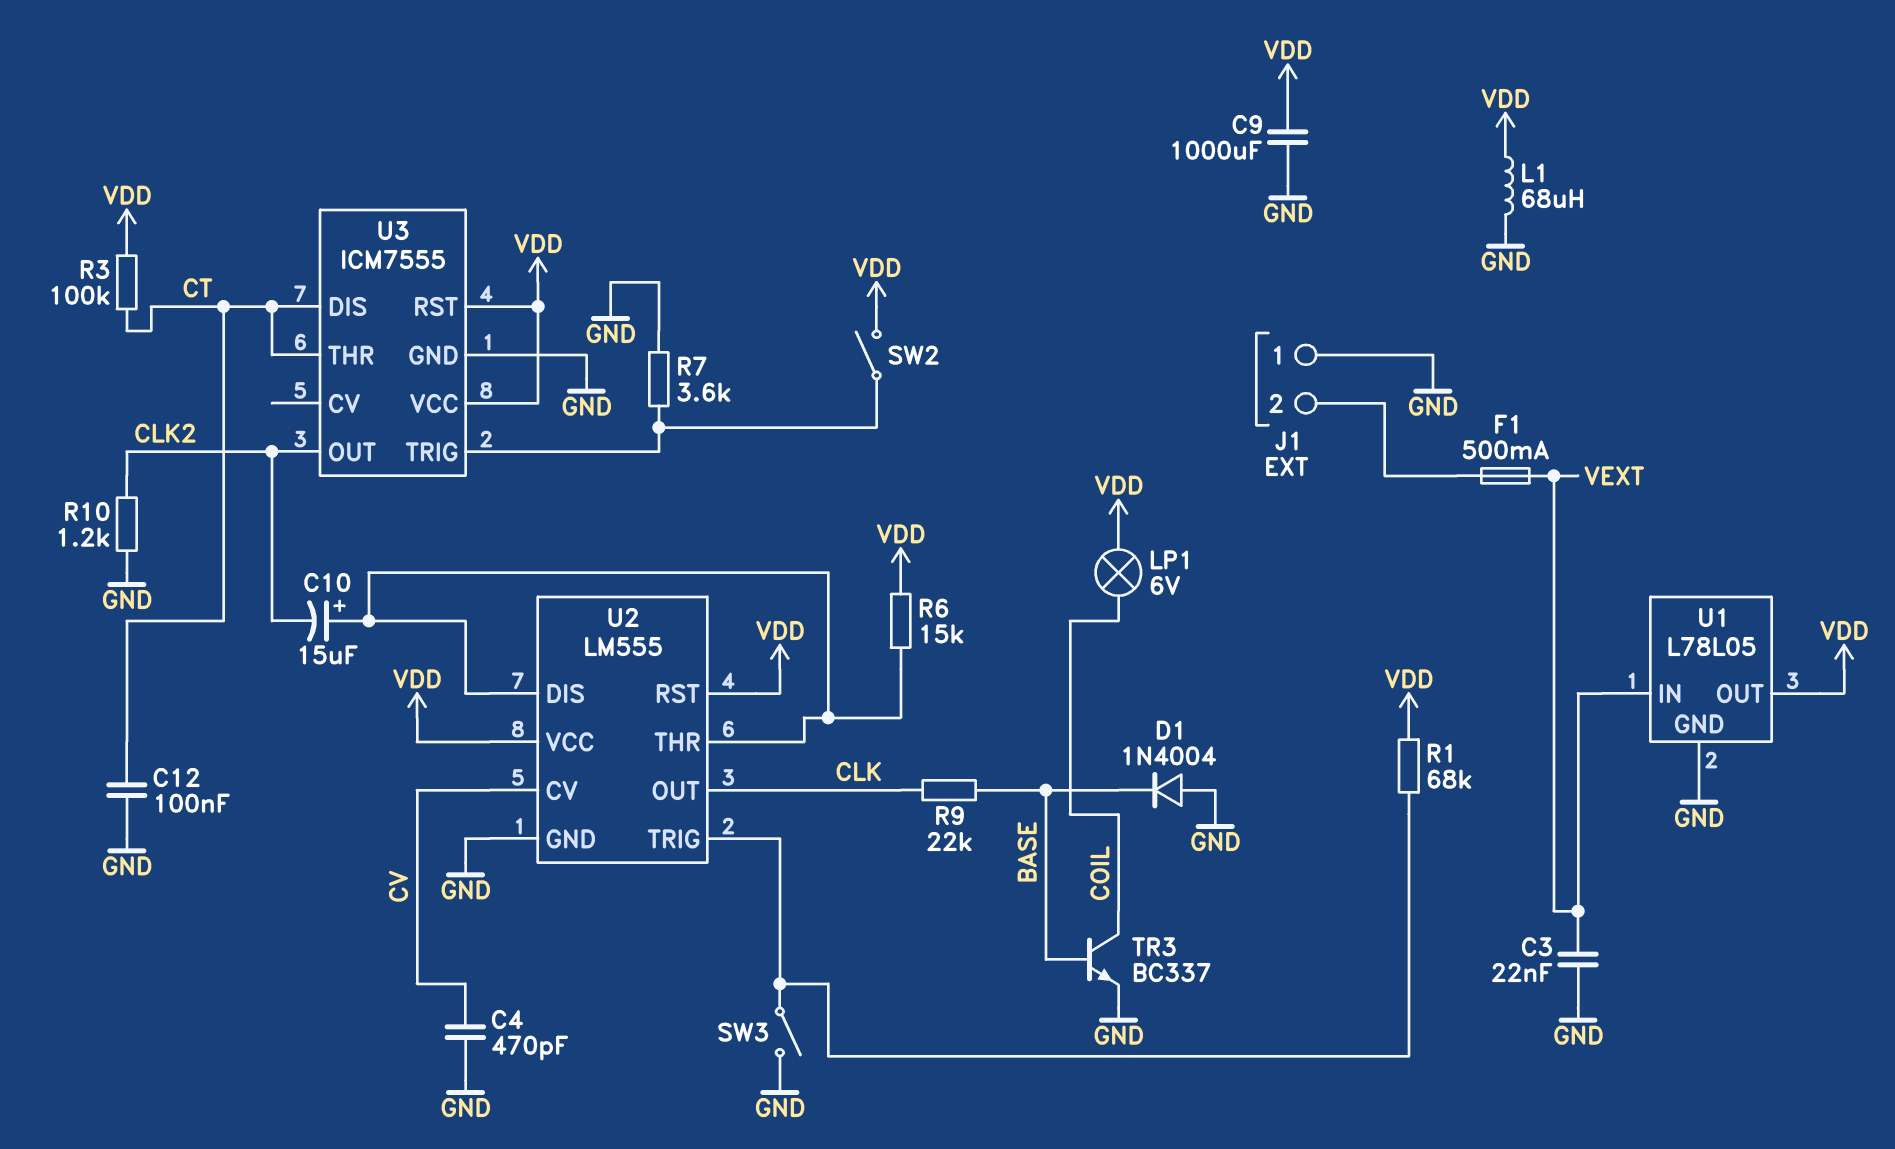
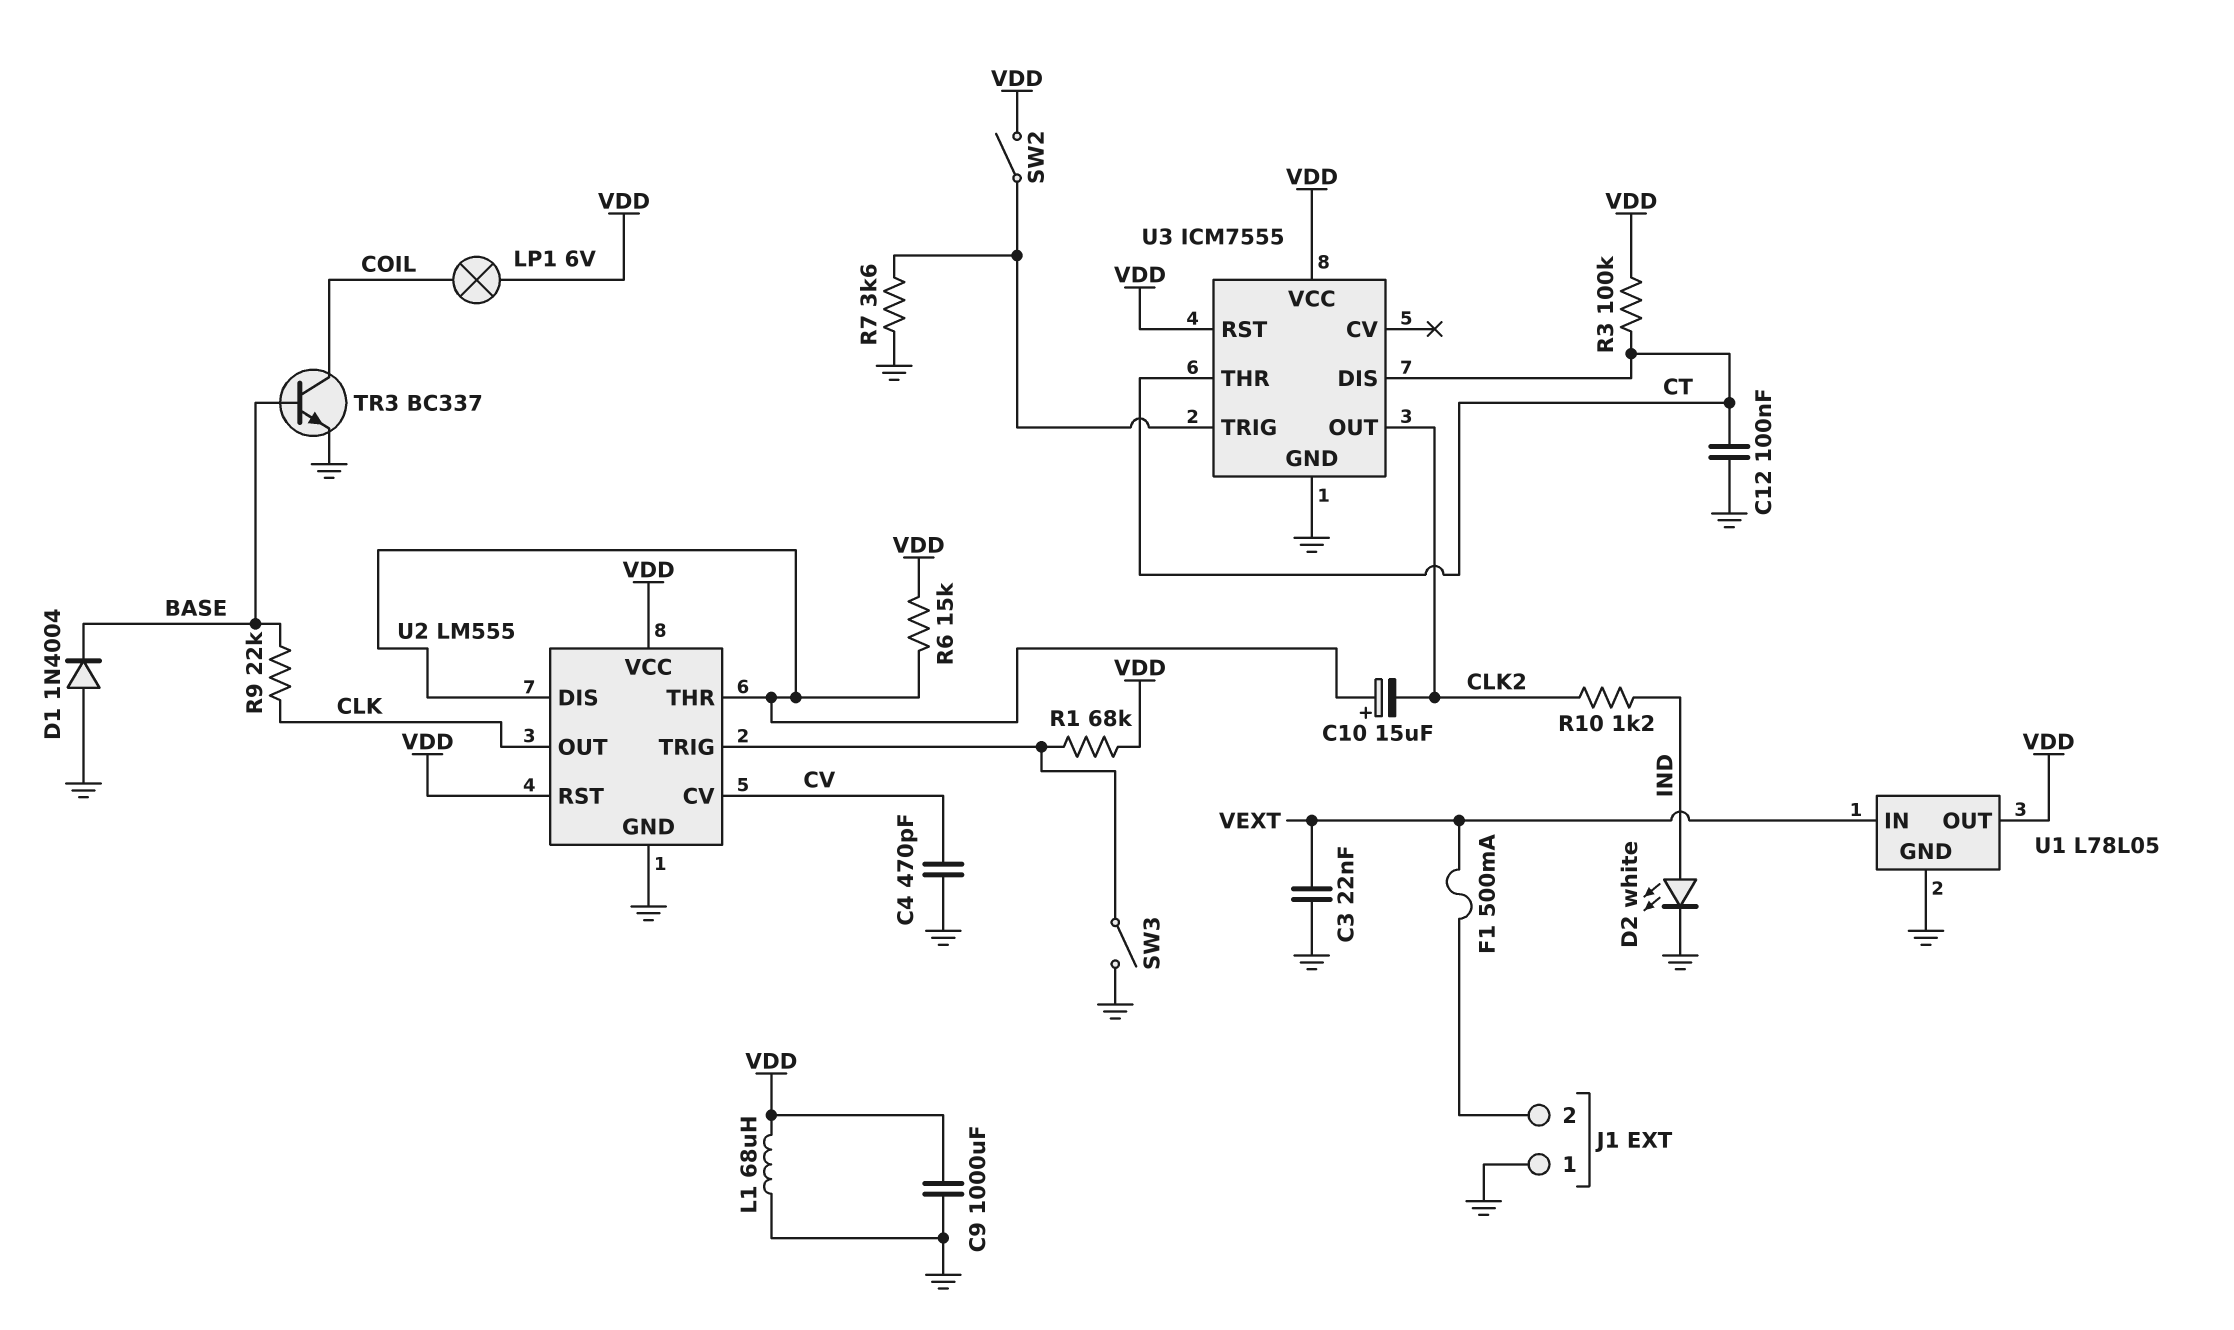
D2: none -> LED white (A IND, K GND)
R10: 1.2k (CLK2, GND) -> 1.2k (CLK2, IND)

